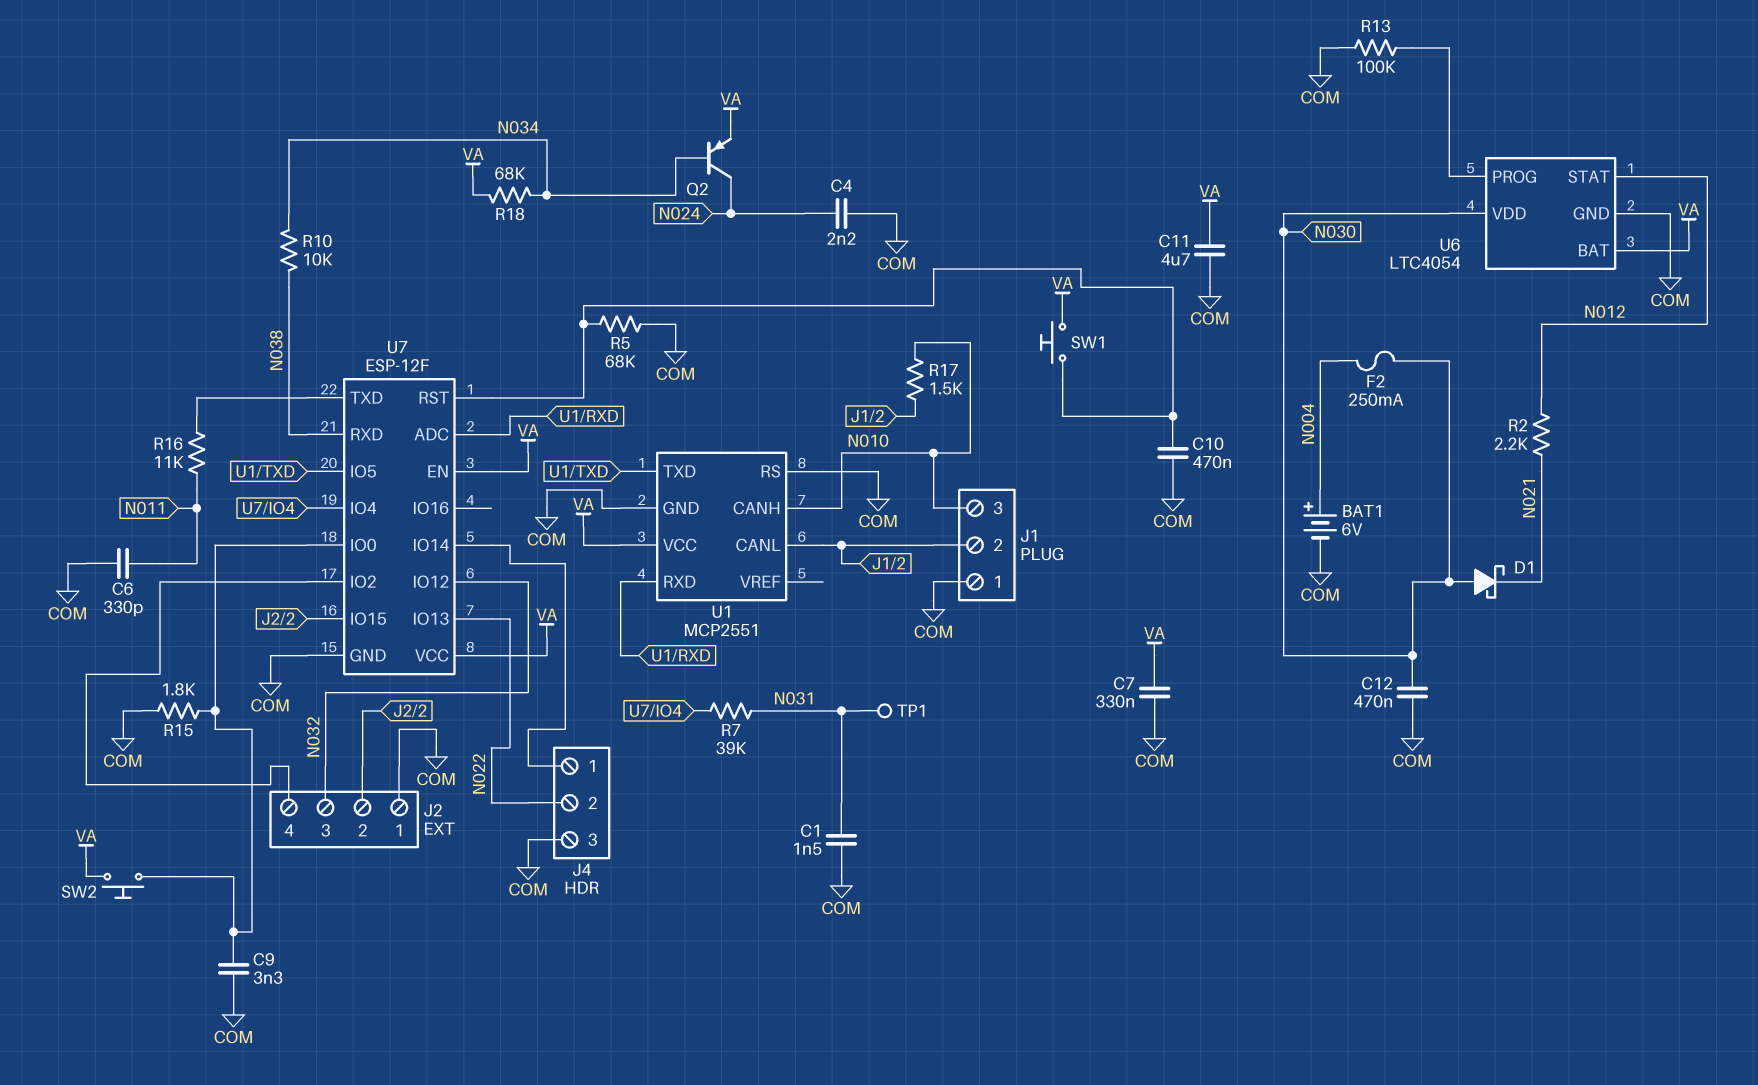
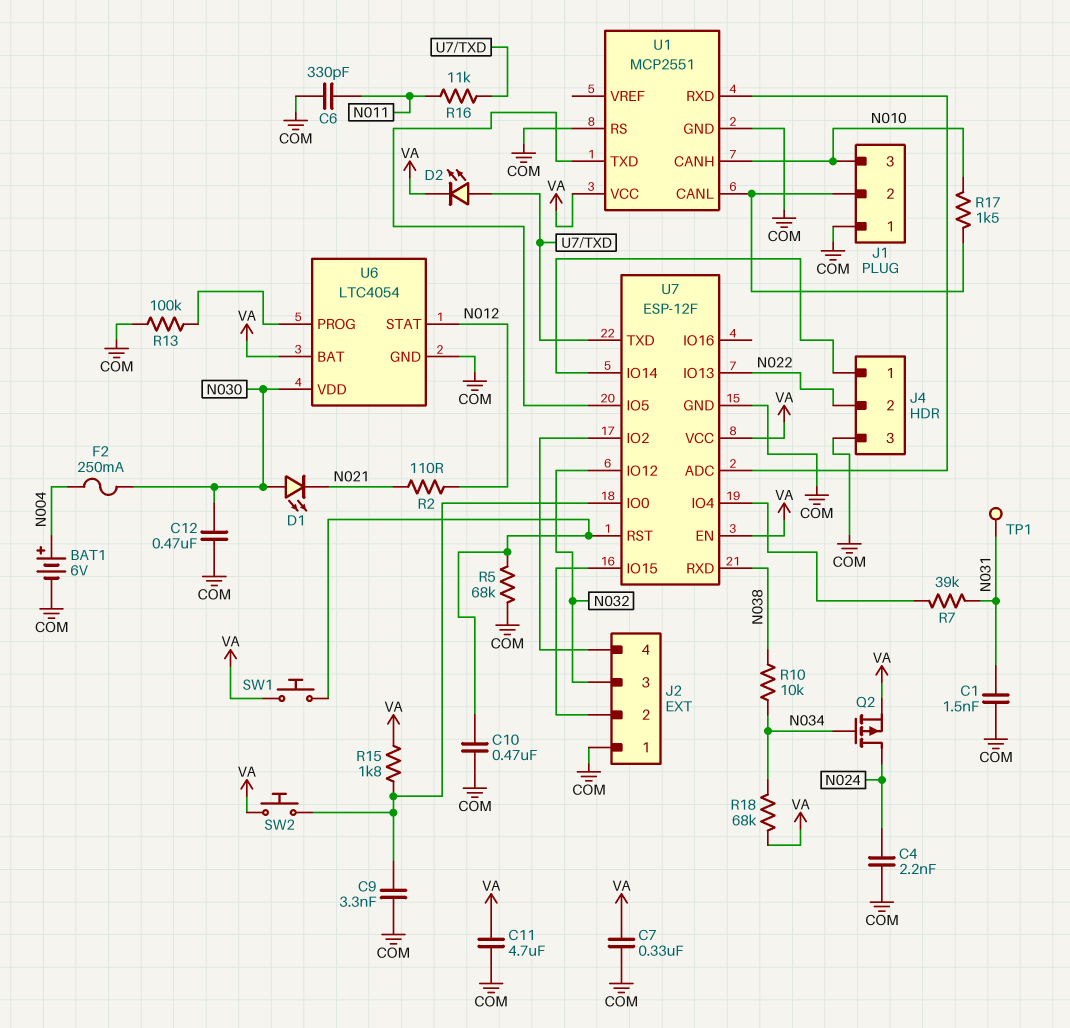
D1: schottky (A N030, K N021) -> LED (A N030, K N021)
D2: none -> LED (A U7/TXD, K VA)
Q2: PNP (B N034, C N024, E VA) -> PMOS (G N034, D N024, S VA)
R2: 2.2k (N012, N021) -> 110 (N012, N021)
R15: 1.8k (COM, U7/IO0) -> 1.8k (U7/IO0, VA)

